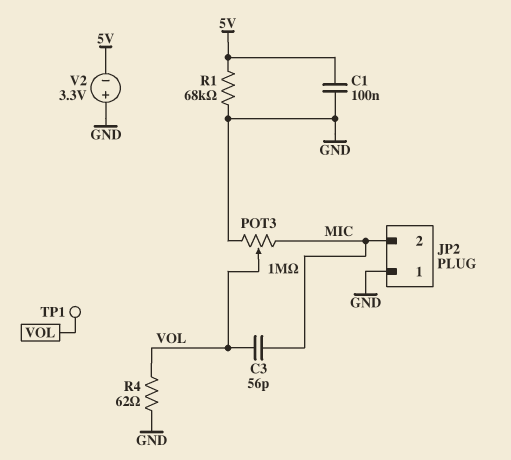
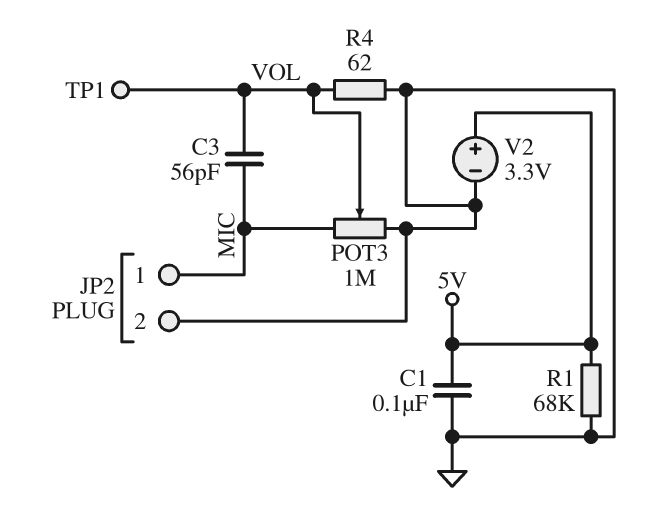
JP2 pin 1: GND -> MIC
JP2 pin 2: MIC -> GND
V2: 3.3V (plus GND, minus 5V) -> 3.3V (plus 5V, minus GND)

